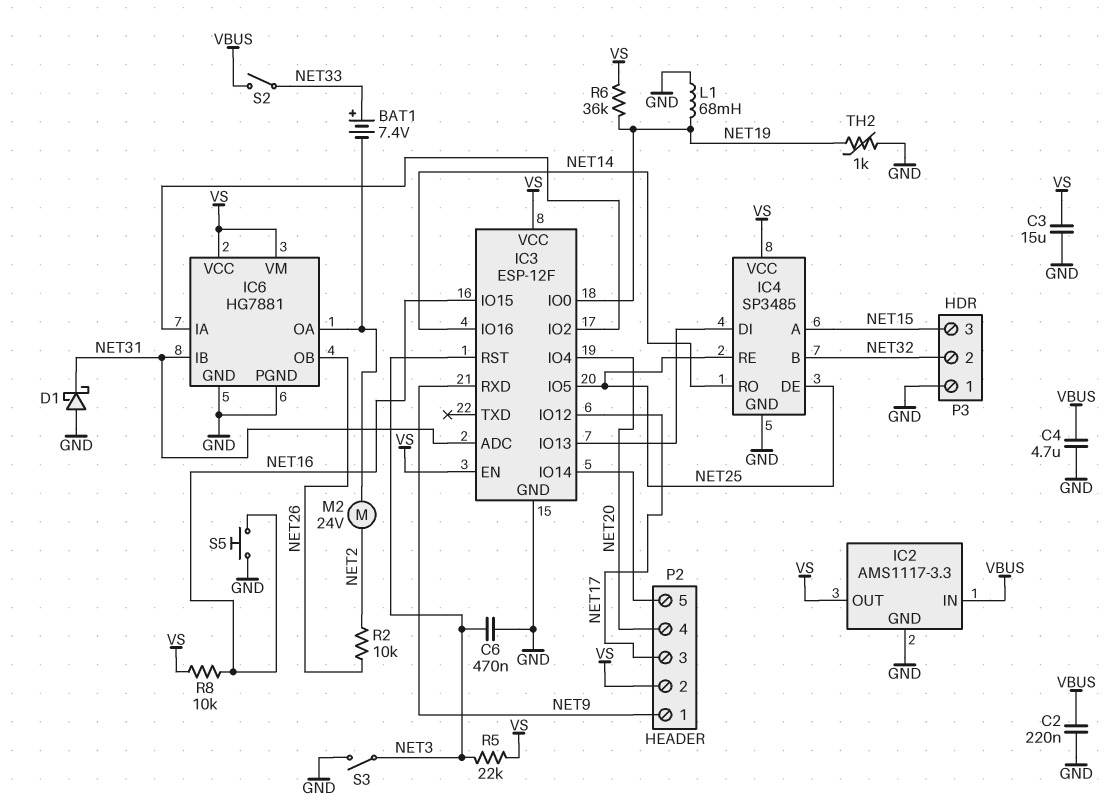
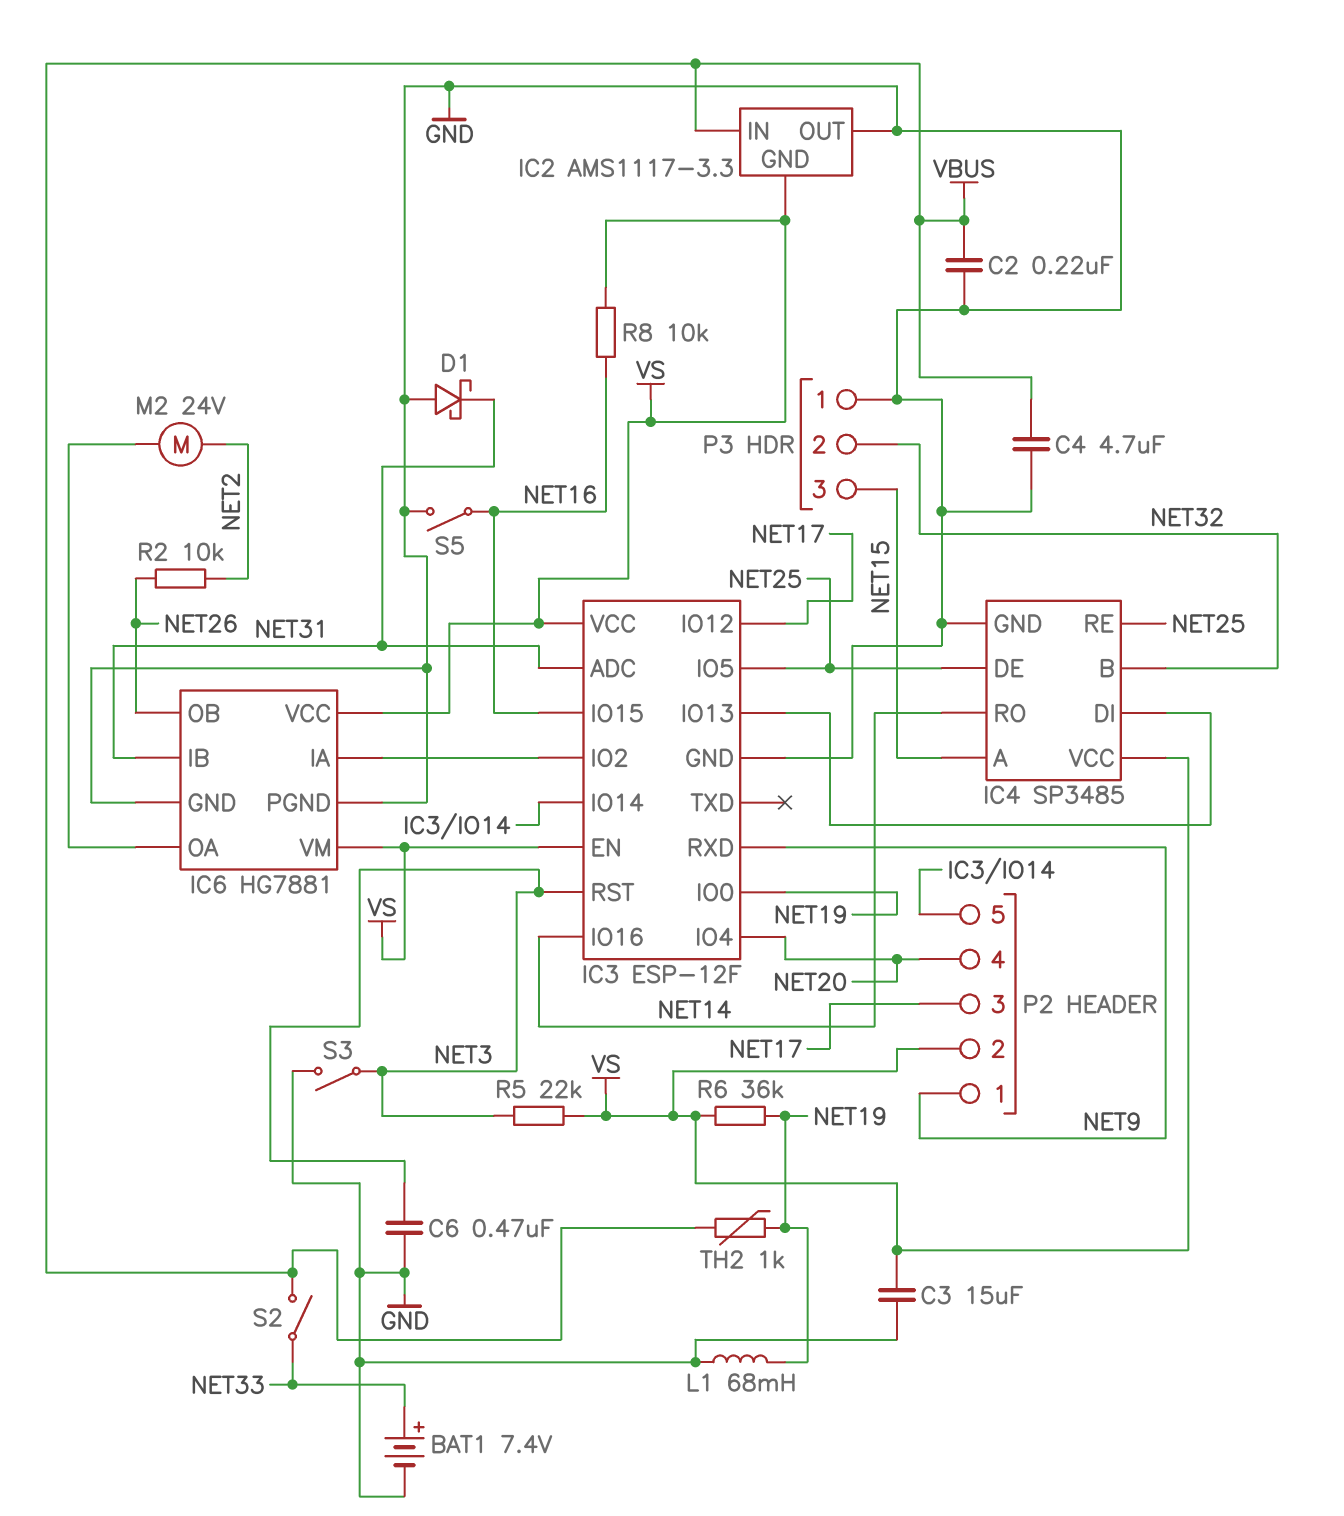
BAT1: 7.4V (plus NET33, minus IC6/OA) -> 7.4V (plus NET33, minus GND)
IC2 pin GND: GND -> VS
IC2 pin OUT: VS -> GND
S5: button (GND, NET16) -> switch (GND, NET16)
TH2: 1k (GND, NET19) -> 1k (NET19, VBUS)

